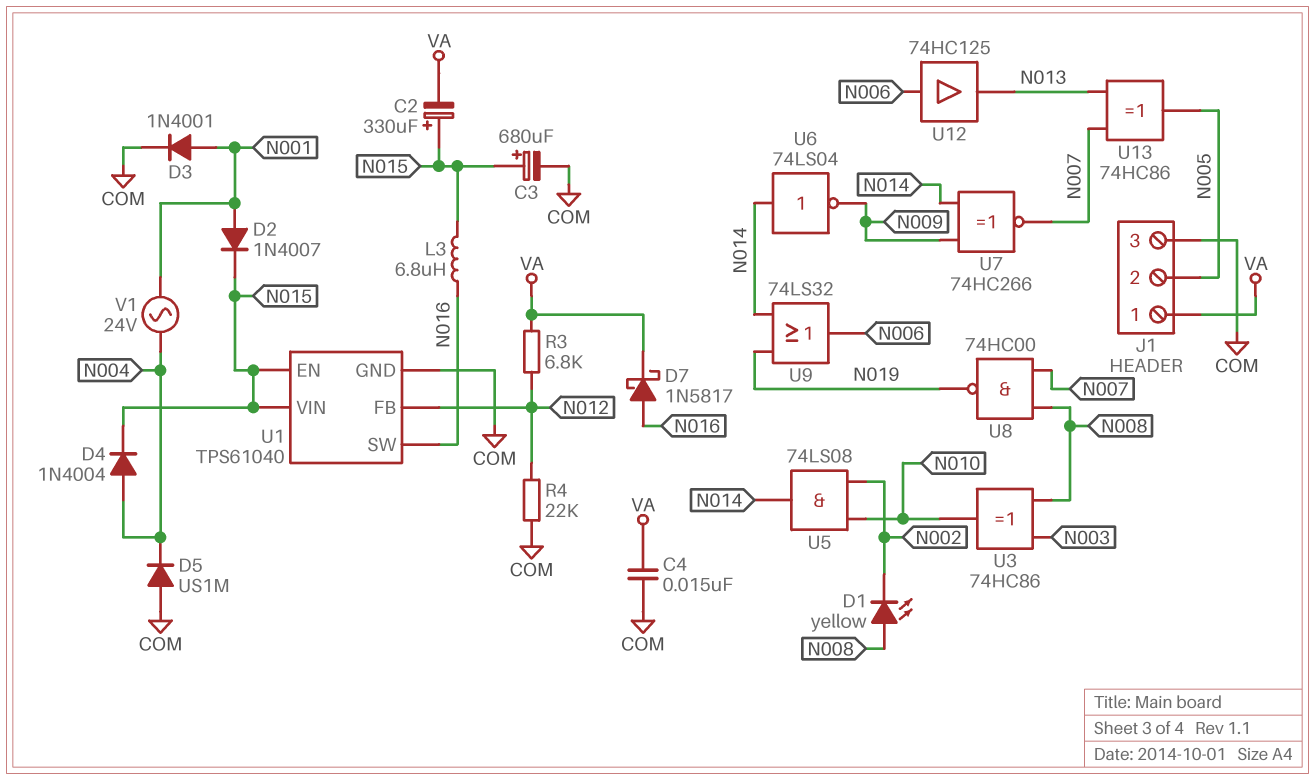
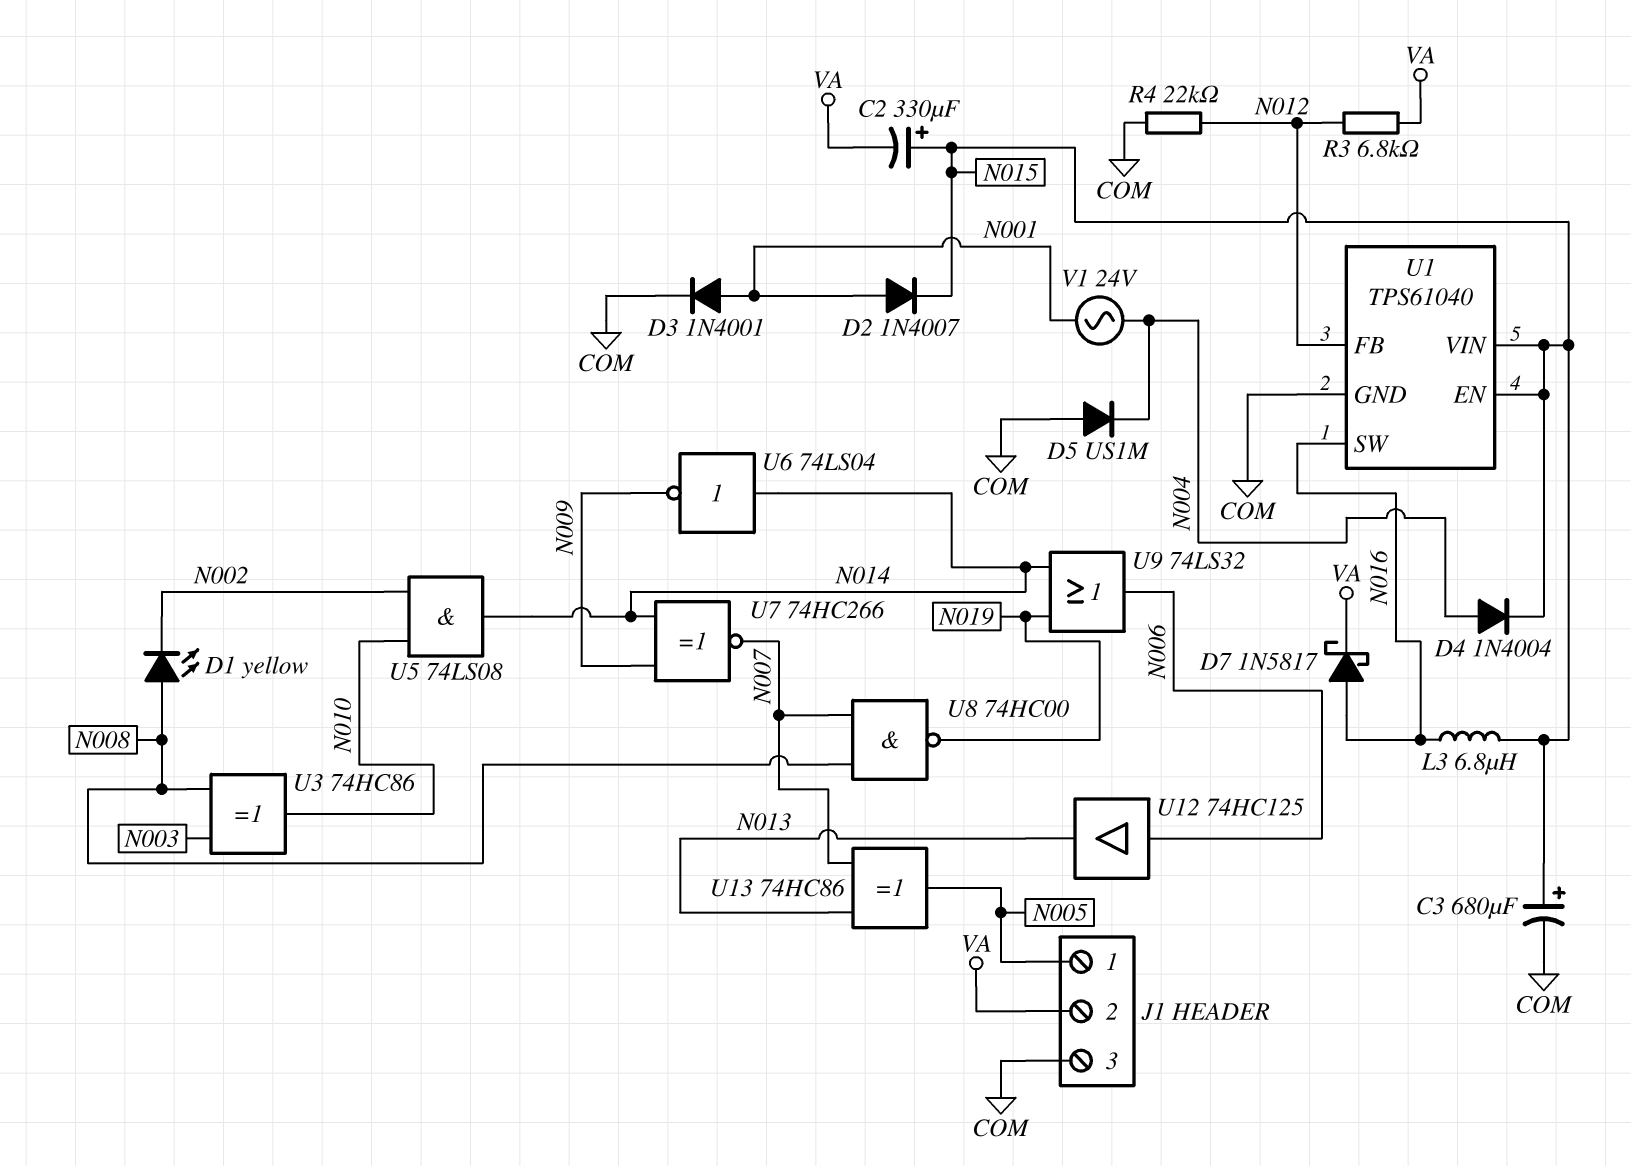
C4: 15nF (COM, VA) -> none
J1 pin 1: VA -> N005
J1 pin 2: N005 -> VA

